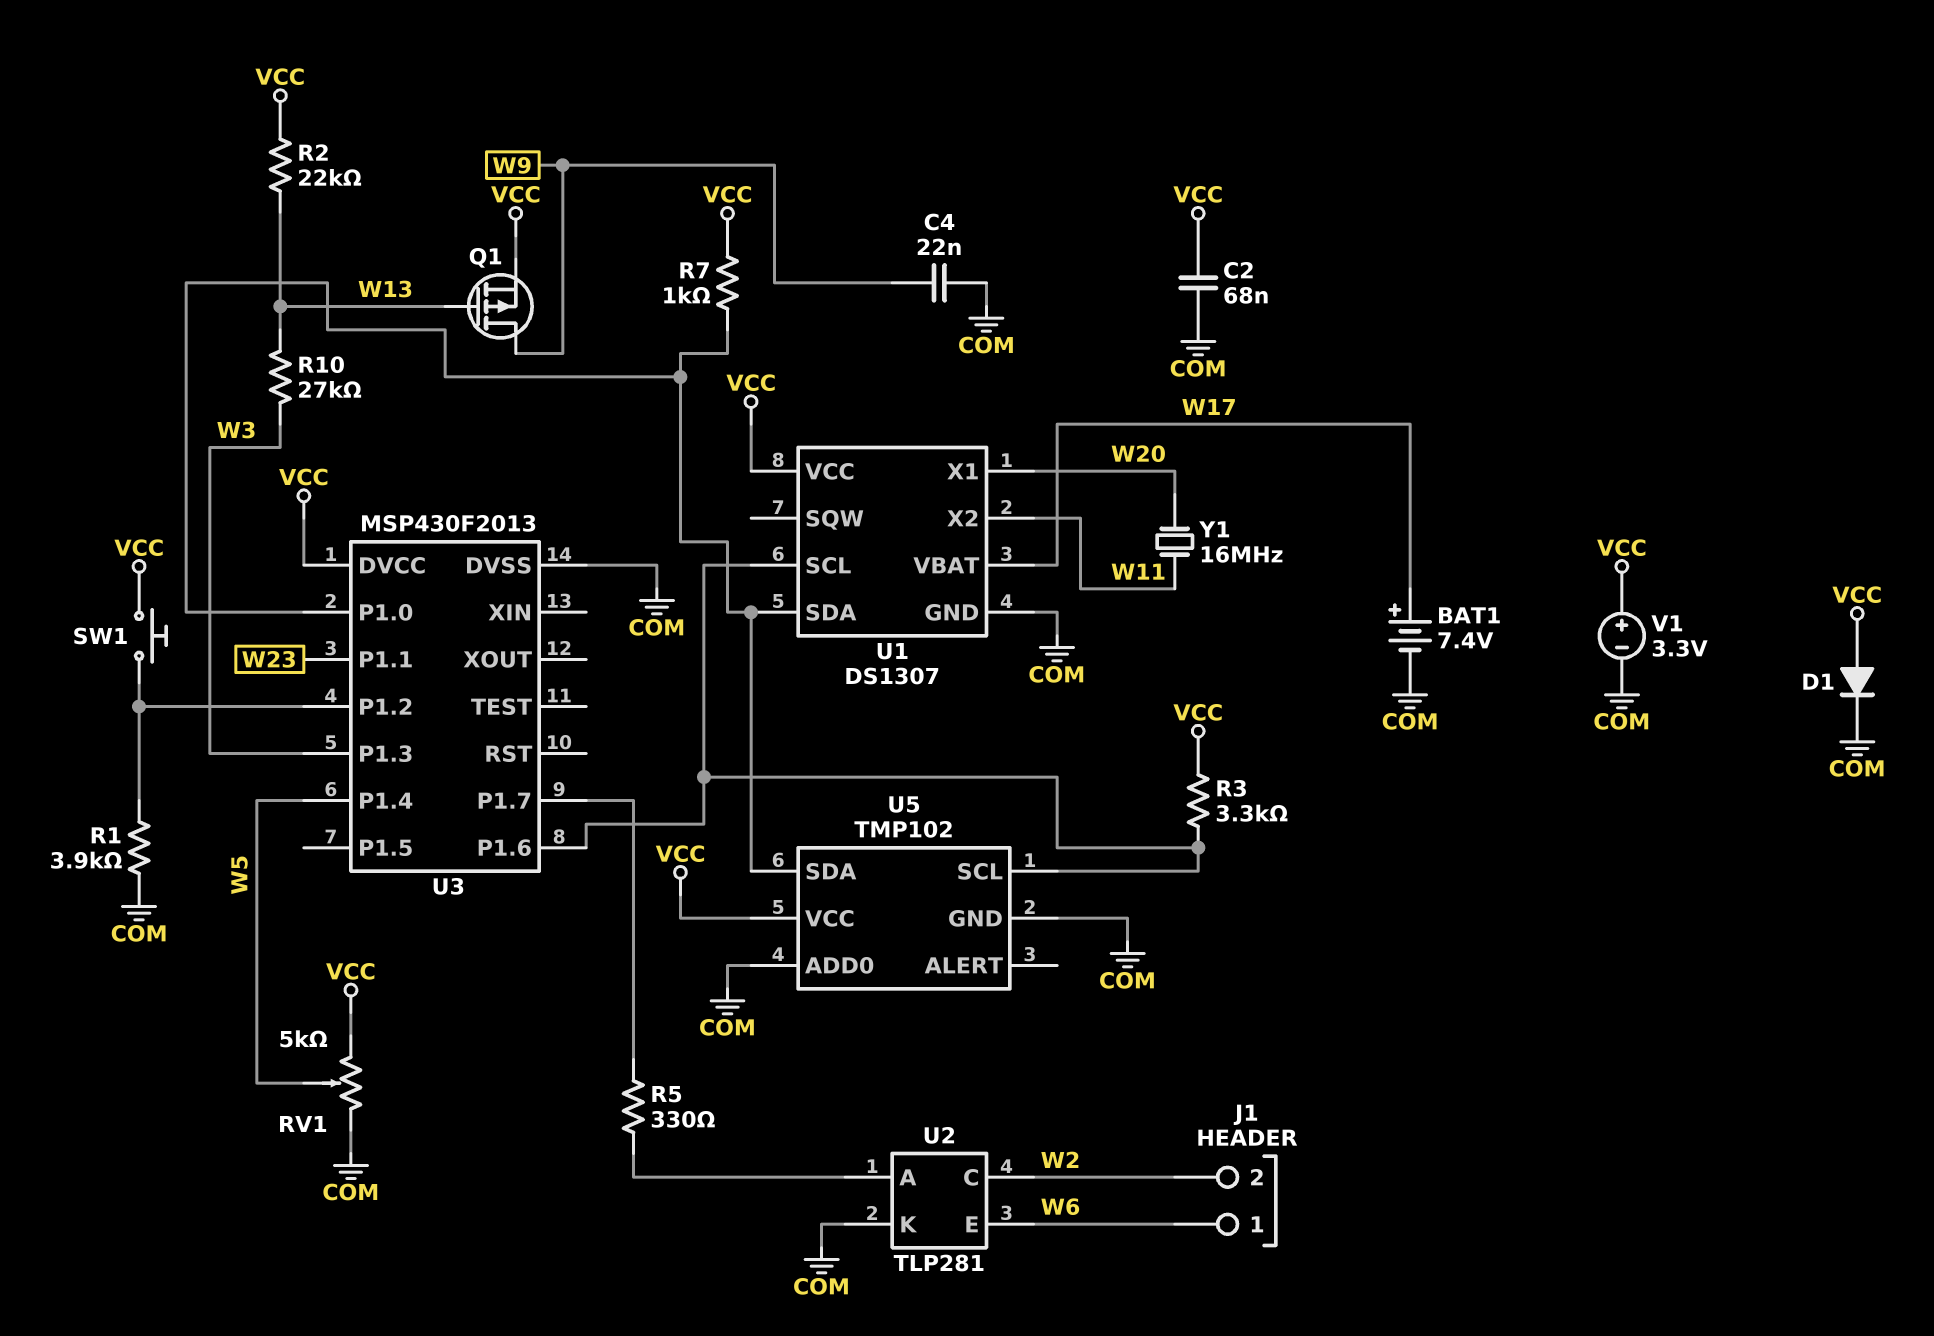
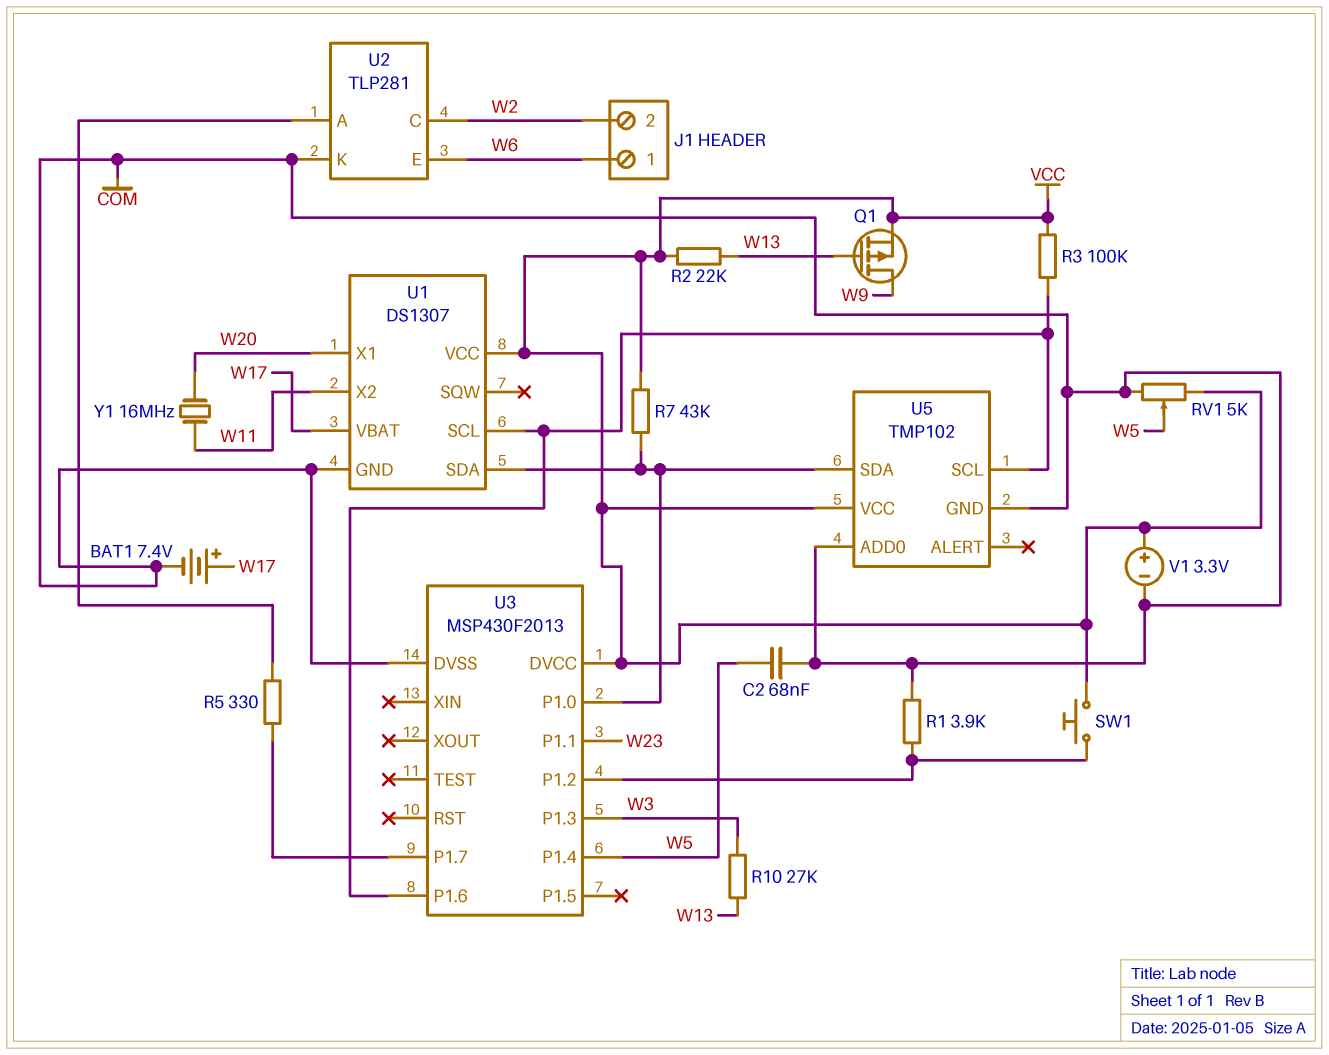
C2: 68nF (COM, VCC) -> 68nF (COM, W5)
C4: 22nF (COM, W9) -> none
D1: diode (A VCC, K COM) -> none
R3: 3.3k (U1/SCL, VCC) -> 100k (U1/SCL, VCC)
R7: 1k (U1/SDA, VCC) -> 43k (U1/SDA, VCC)

